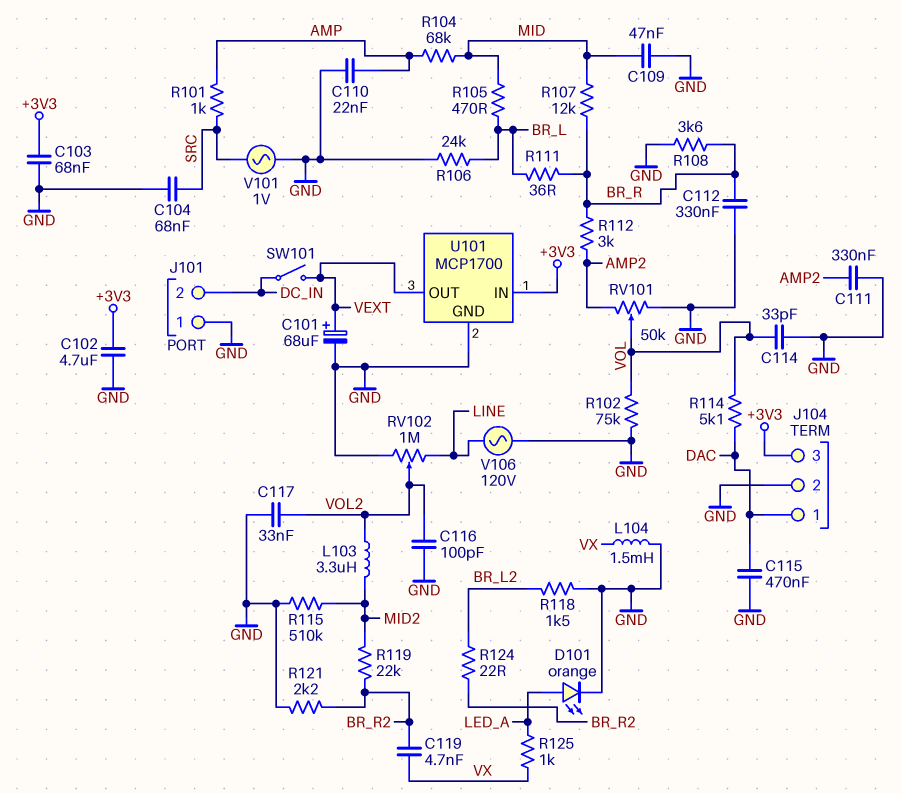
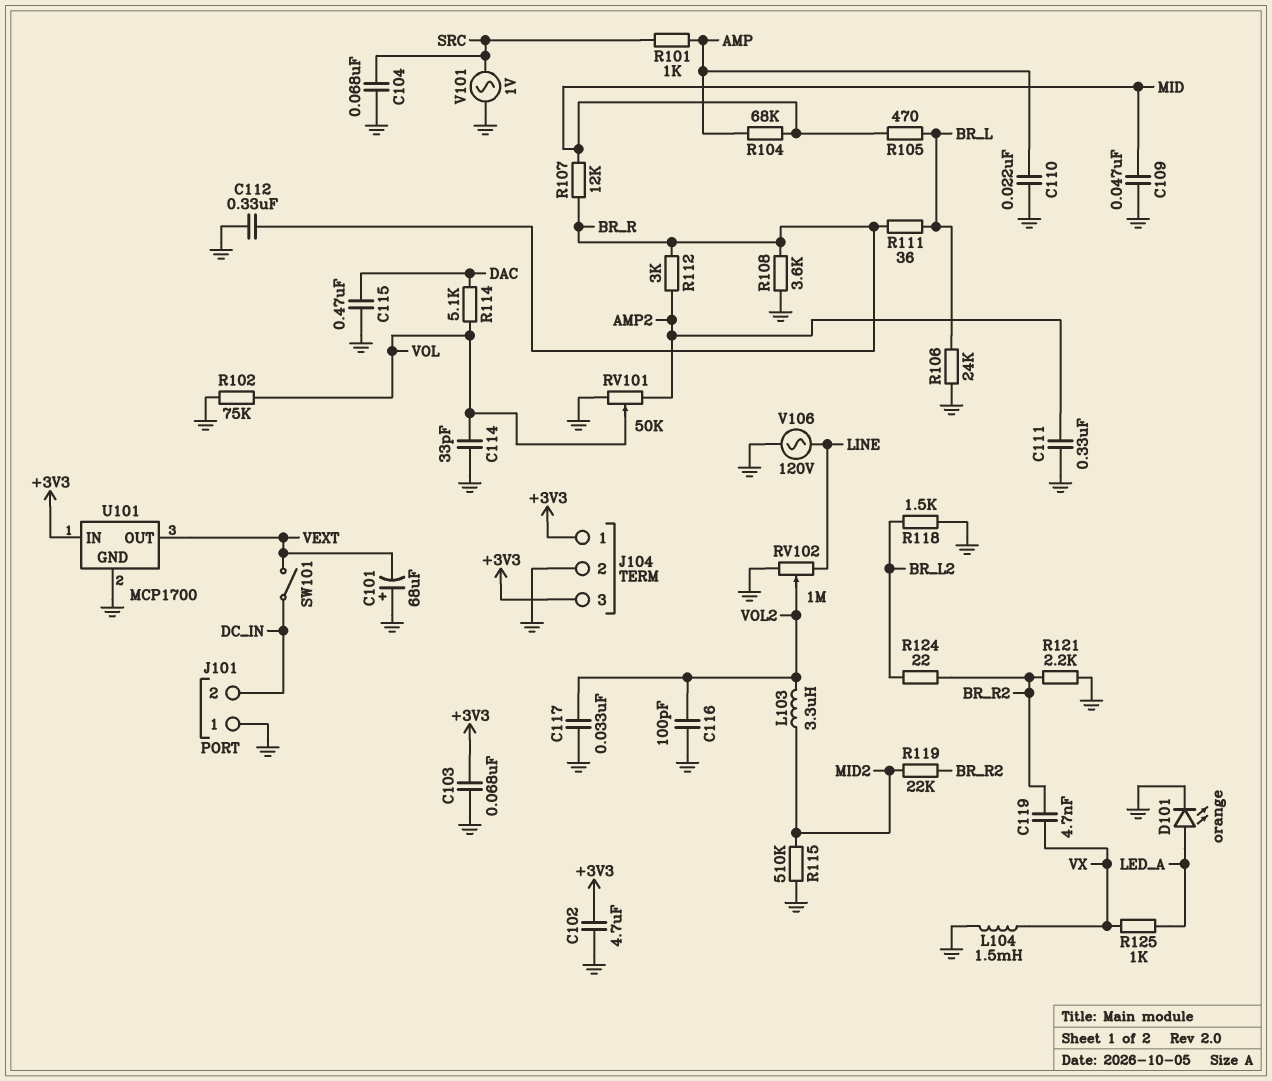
C101: 68uF (plus VEXT, minus GND) -> 68uF (plus GND, minus VEXT)
J104 pin 1: DAC -> +3V3

